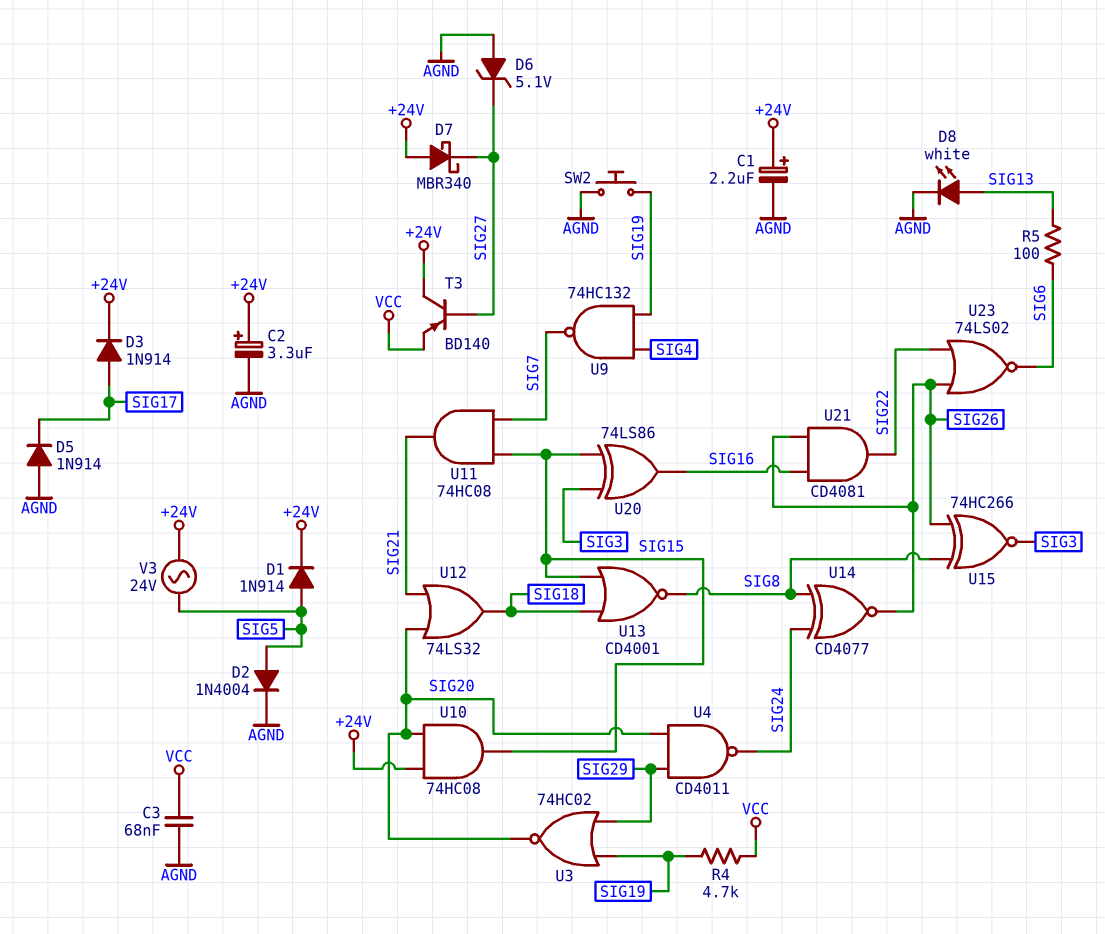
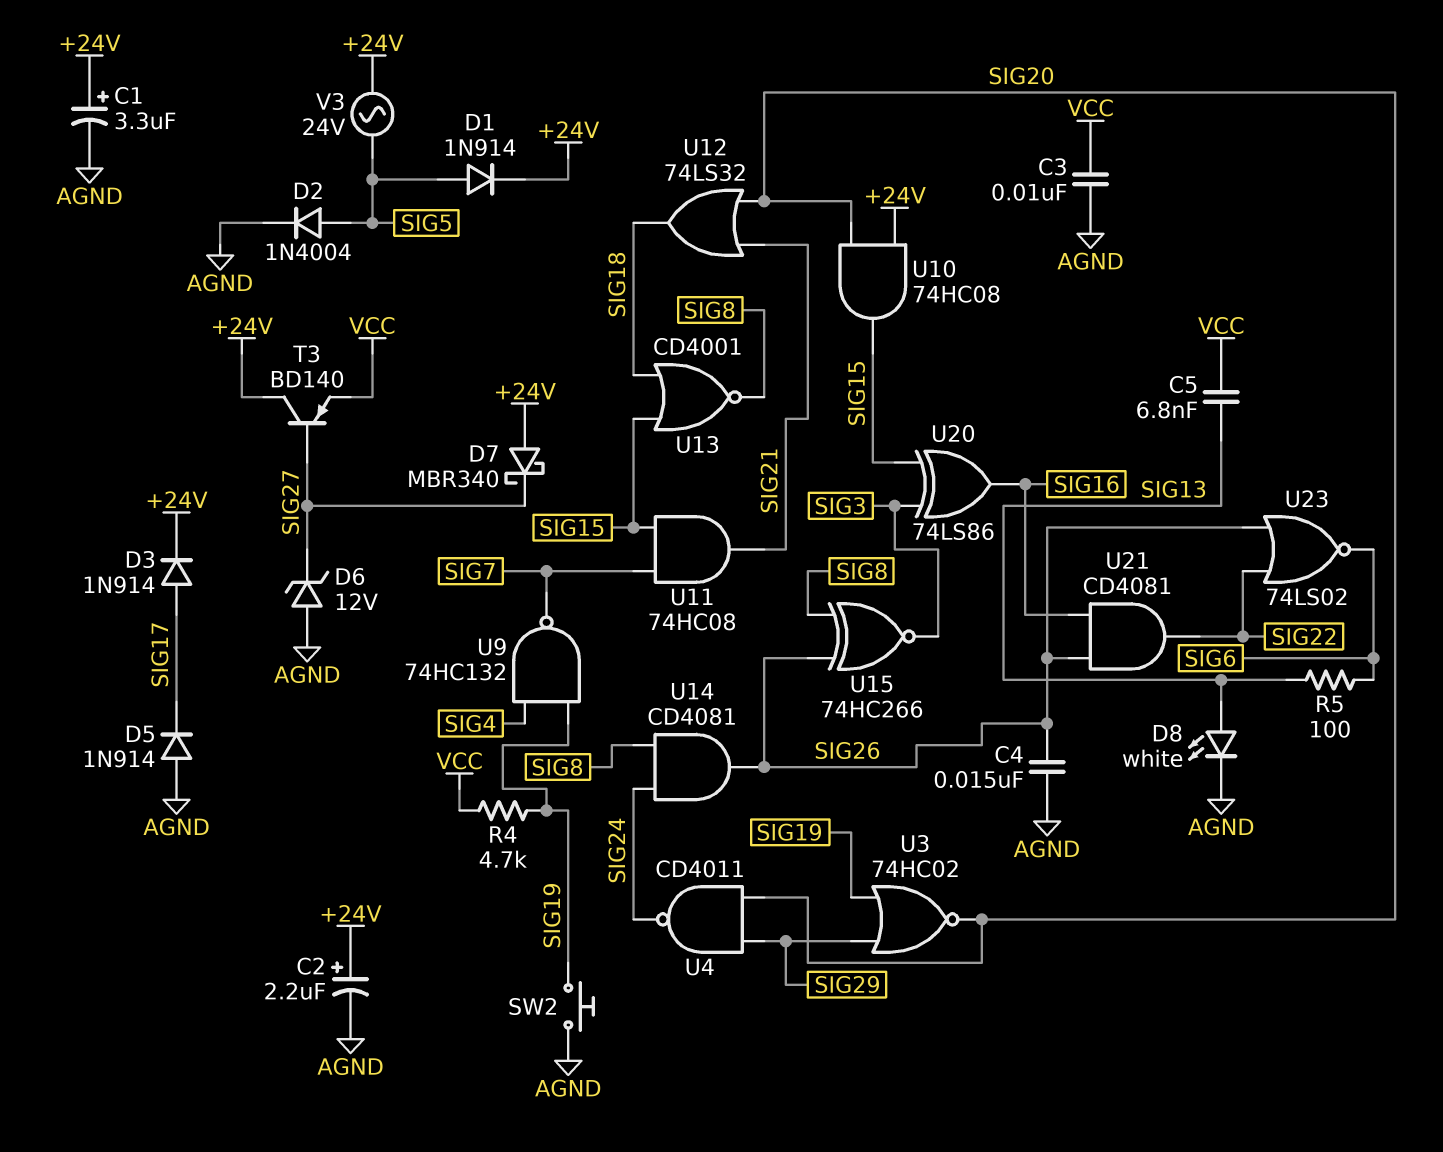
C1: 2.2uF (plus +24V, minus AGND) -> 3.3uF (plus +24V, minus AGND)
C2: 3.3uF (plus +24V, minus AGND) -> 2.2uF (plus +24V, minus AGND)
C3: 68nF (AGND, VCC) -> 10nF (AGND, VCC)
C4: none -> 15nF (AGND, SIG26)
C5: none -> 6.8nF (SIG13, VCC)
D6: zener 5.1V (A AGND, K SIG27) -> zener 12V (A AGND, K SIG27)
U14: XNOR CD4077 (in SIG8, in SIG24, out SIG26) -> AND CD4081 (in SIG8, in SIG24, out SIG26)

